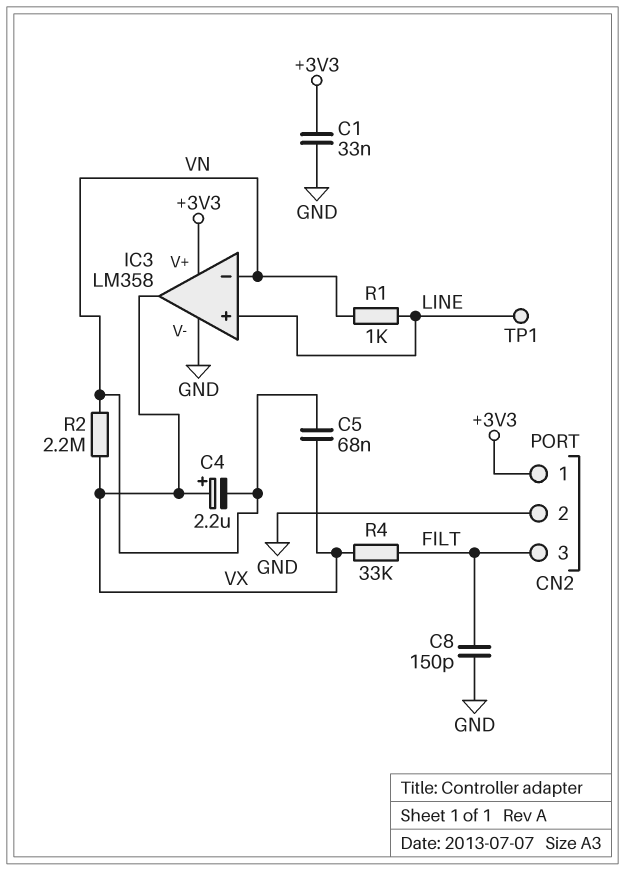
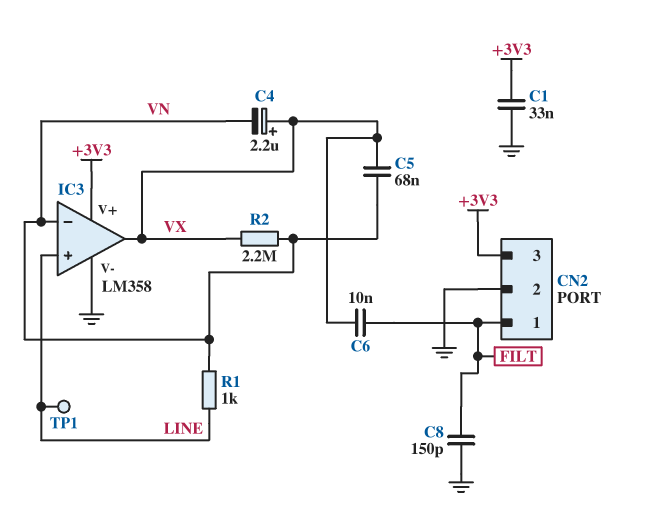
C6: none -> 10nF (FILT, VX)
CN2 pin 1: +3V3 -> FILT
CN2 pin 3: FILT -> +3V3
R4: 33k (FILT, VX) -> none

